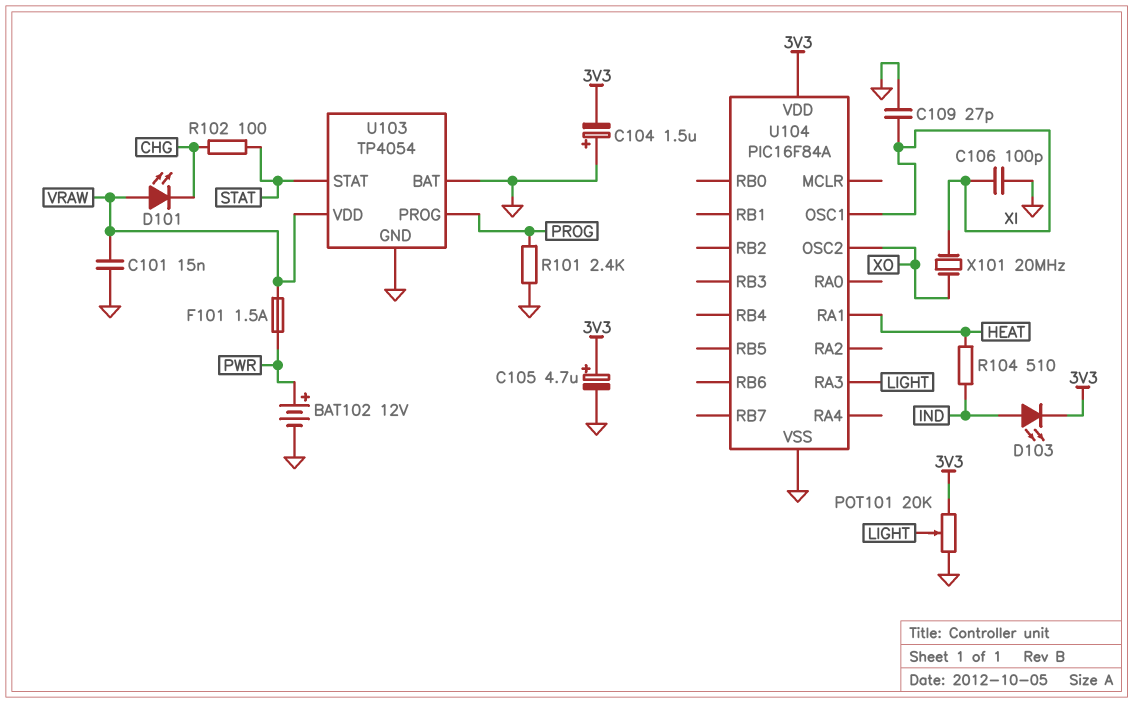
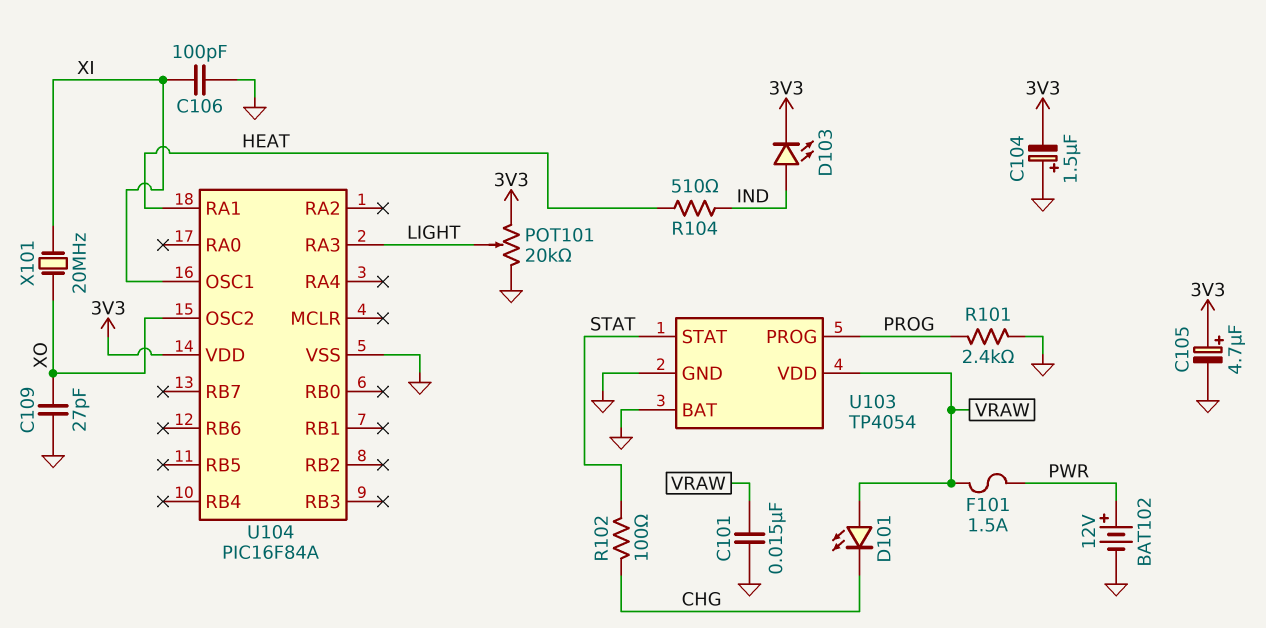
C109: 27pF (GND, XI) -> 27pF (GND, XO)

